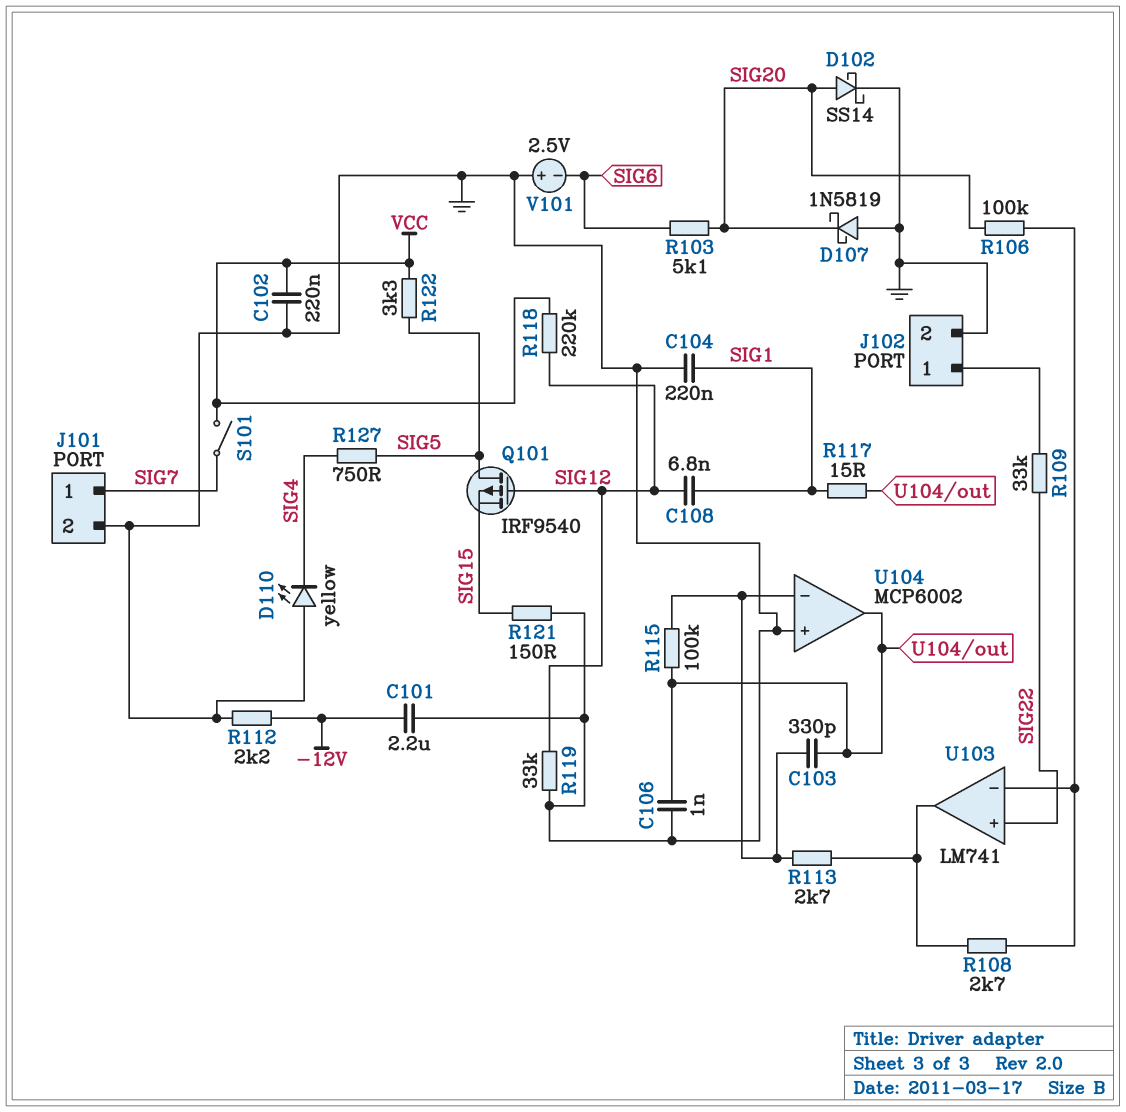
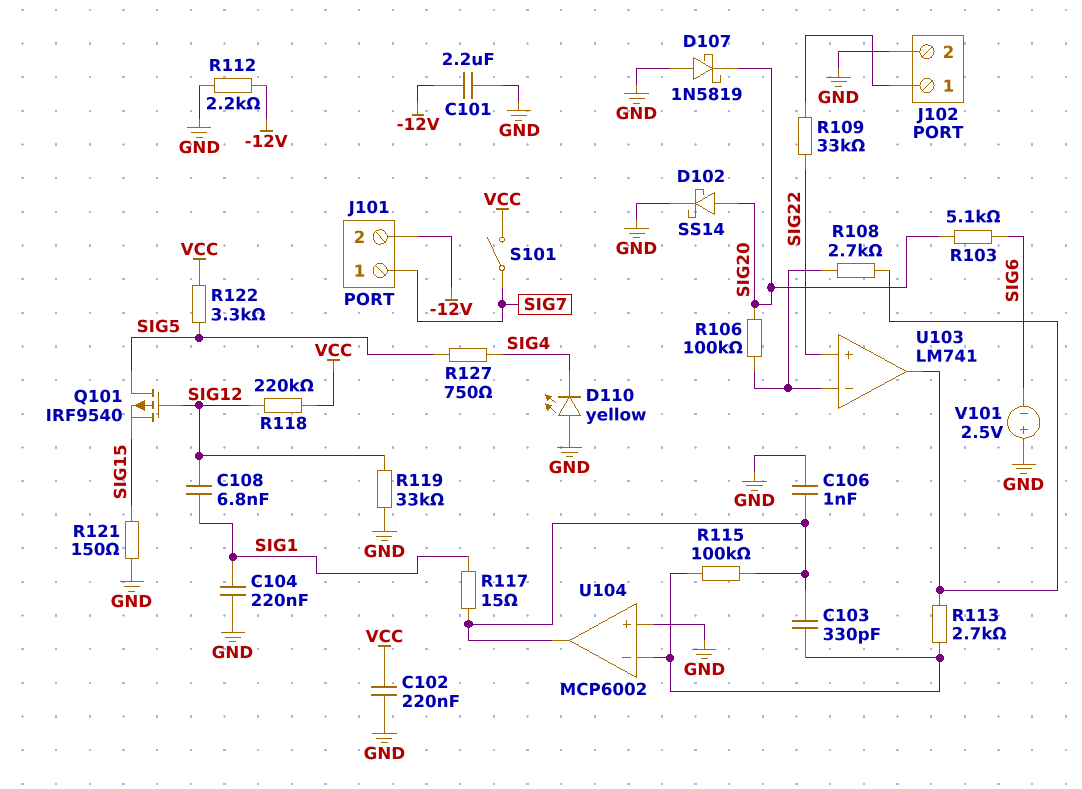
J101 pin 2: GND -> -12V

